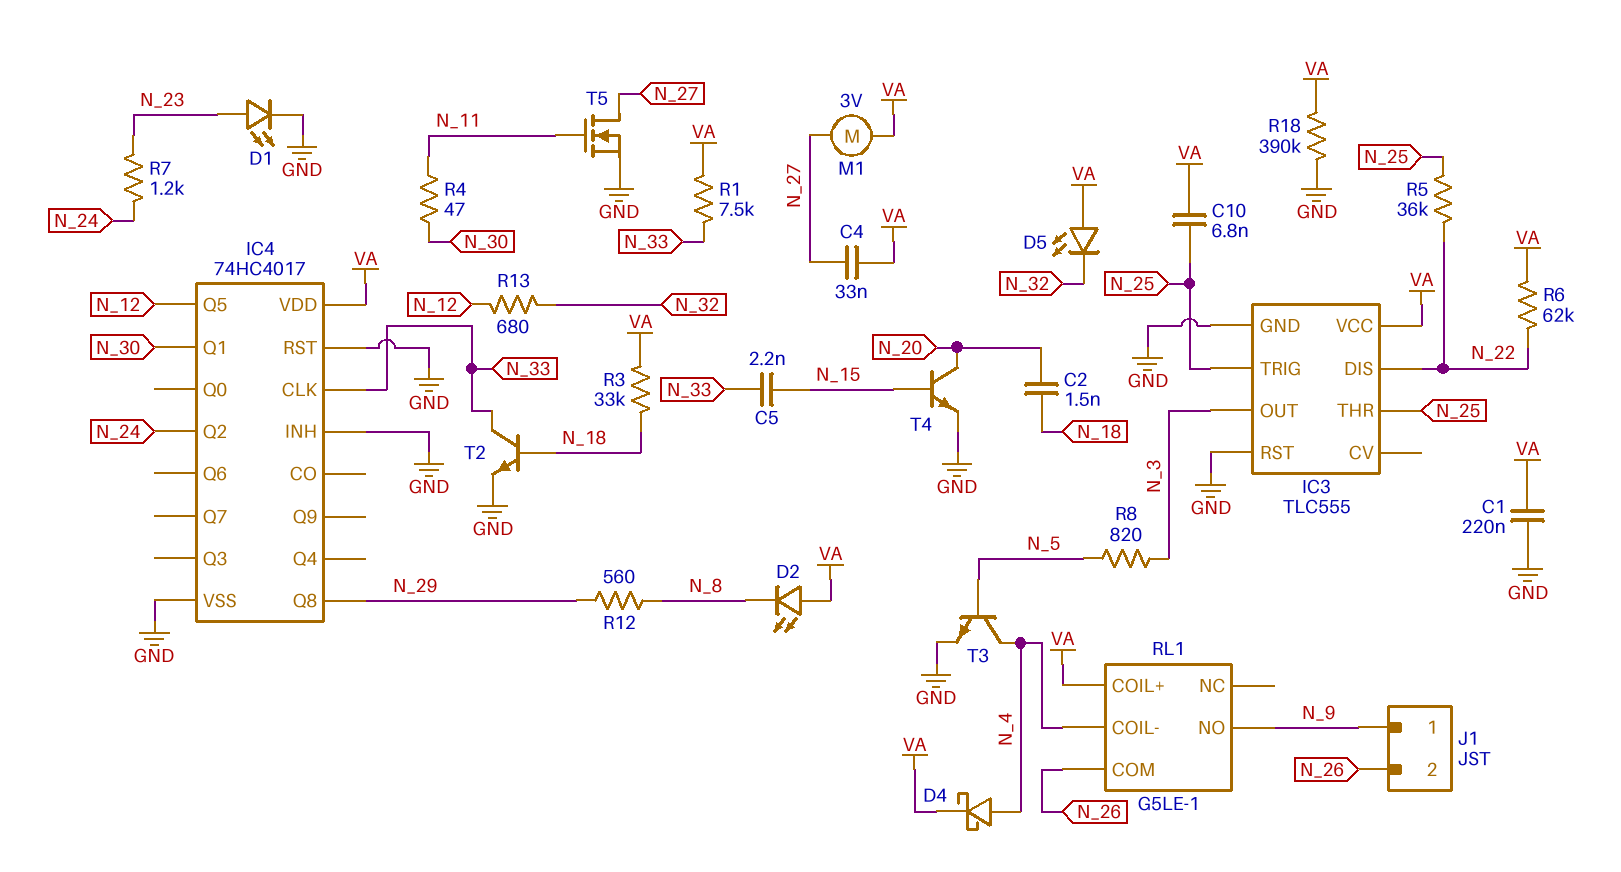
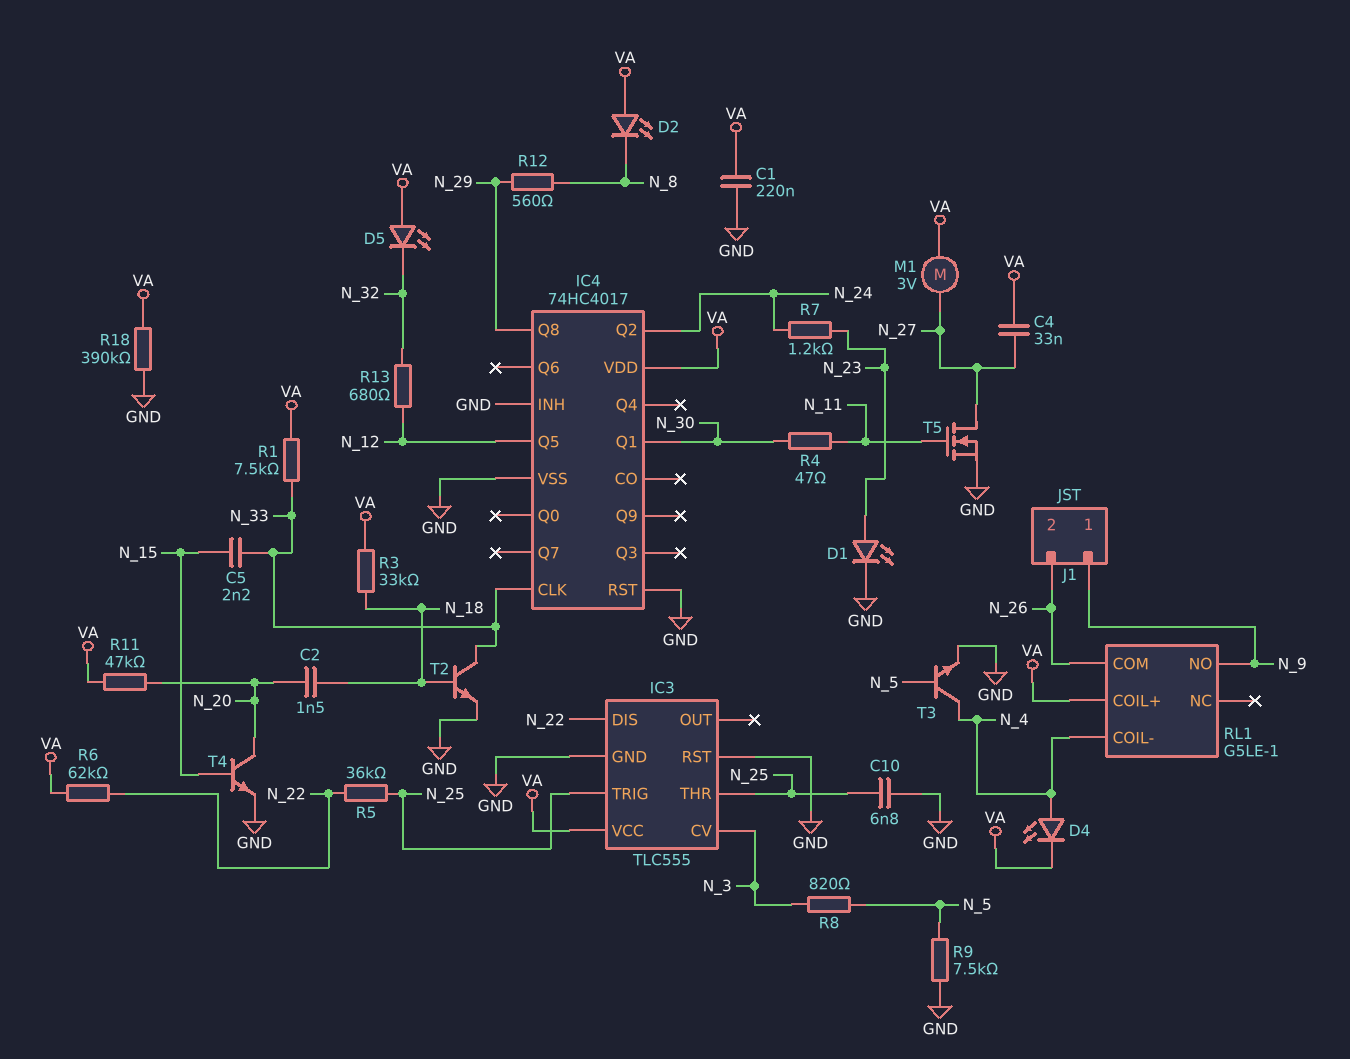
C10: 6.8nF (N_25, VA) -> 6.8nF (GND, N_25)
D4: schottky (A N_4, K VA) -> LED (A N_4, K VA)
IC3 pin CV: none -> N_3
IC3 pin OUT: N_3 -> none
R9: none -> 7.5k (GND, N_5)
R11: none -> 47k (N_20, VA)

